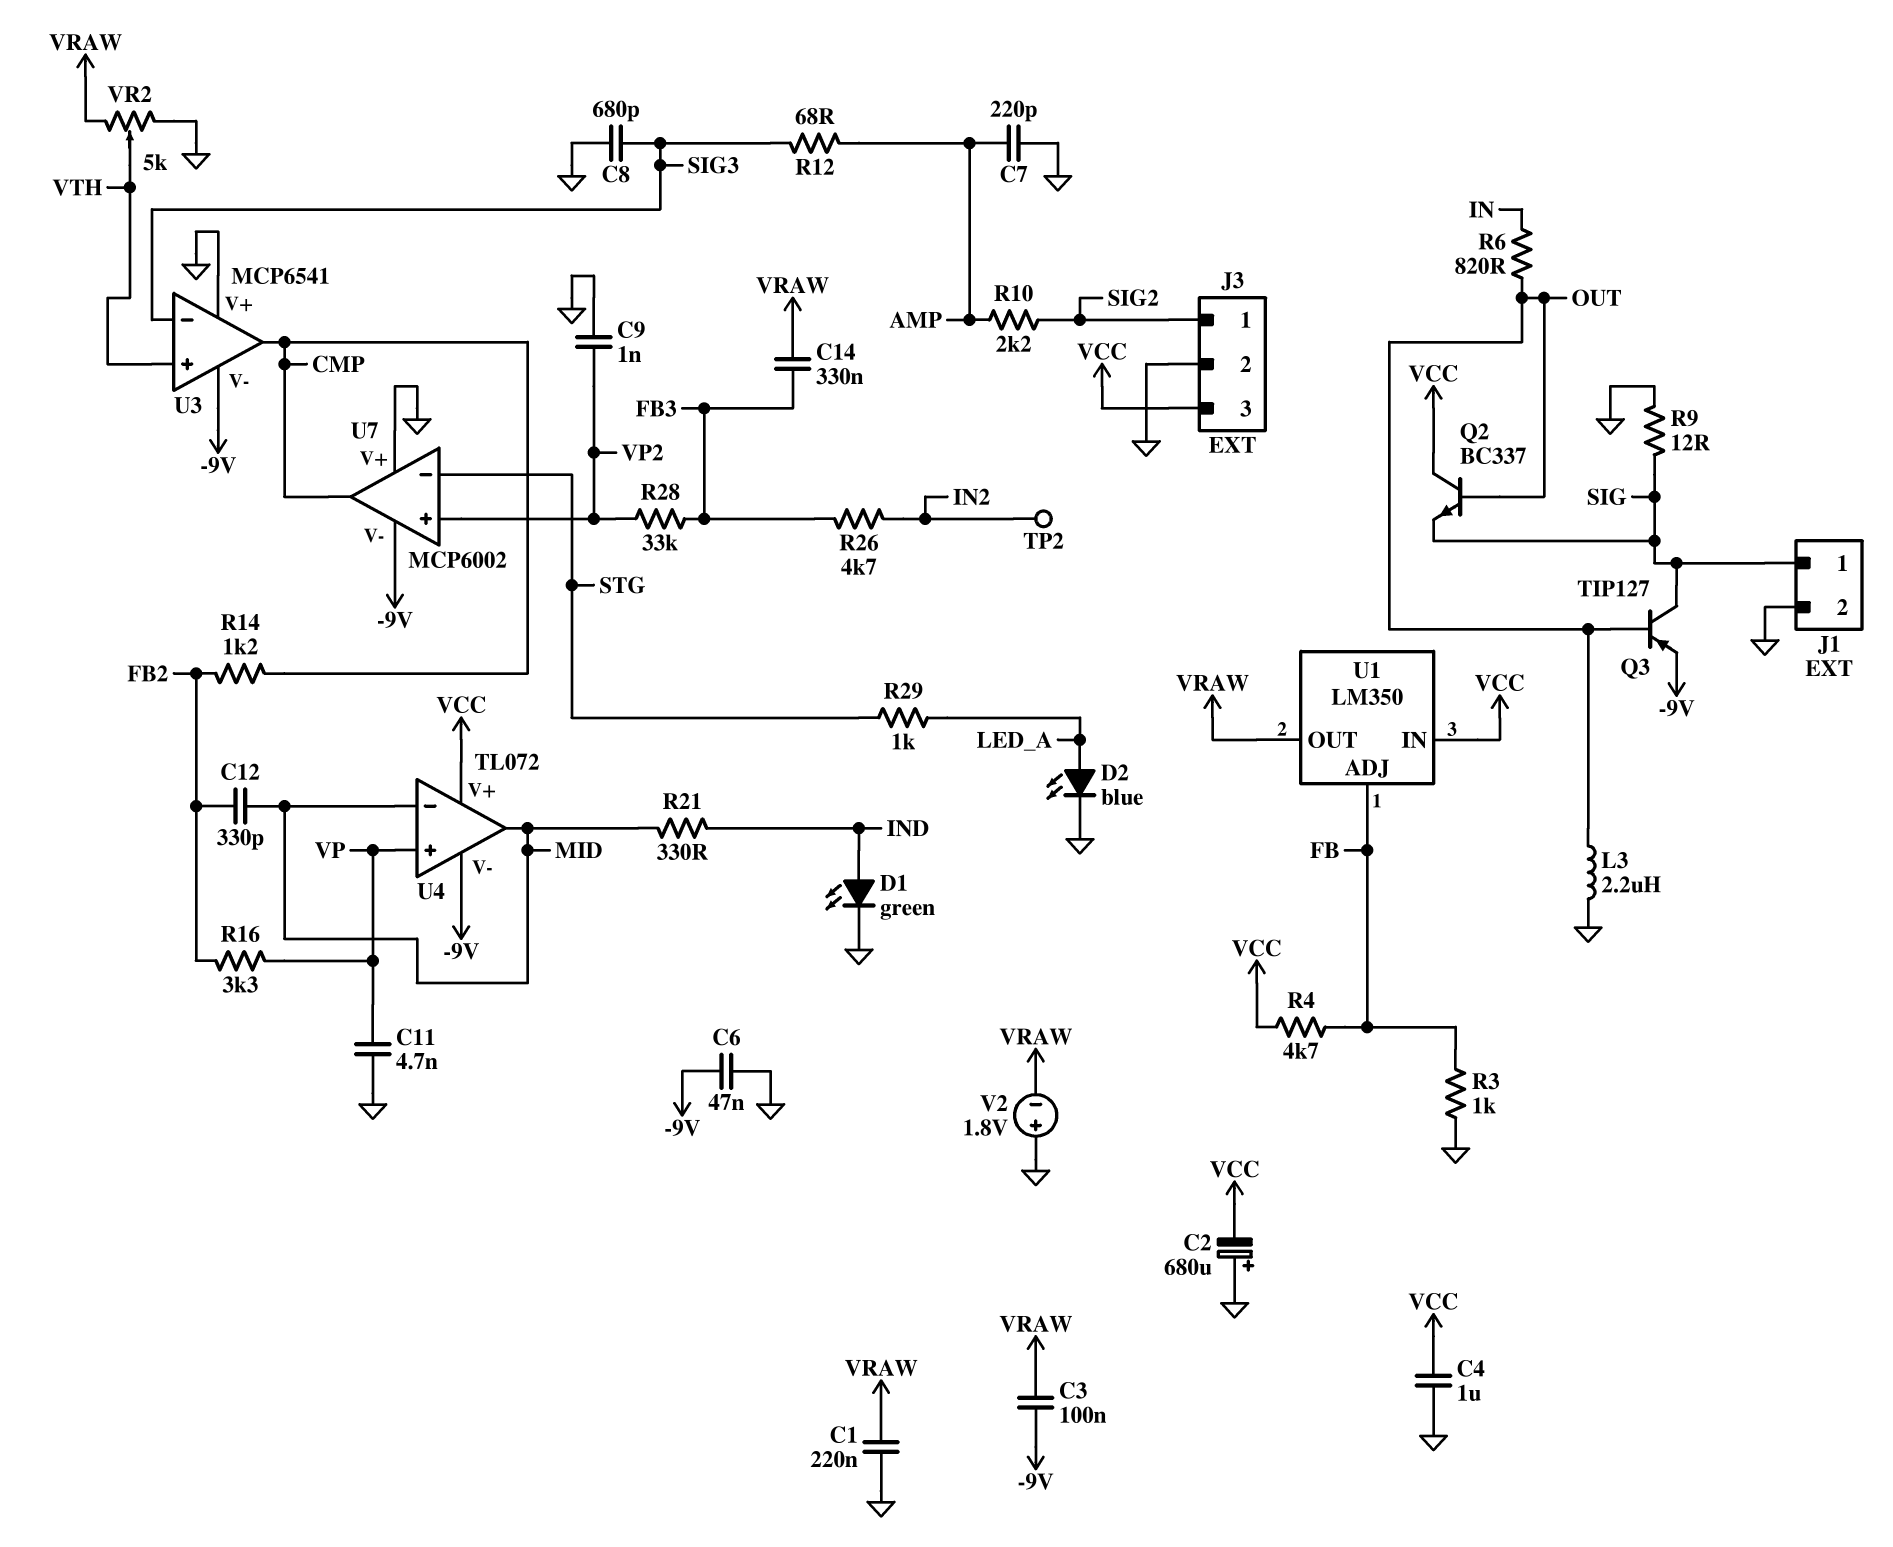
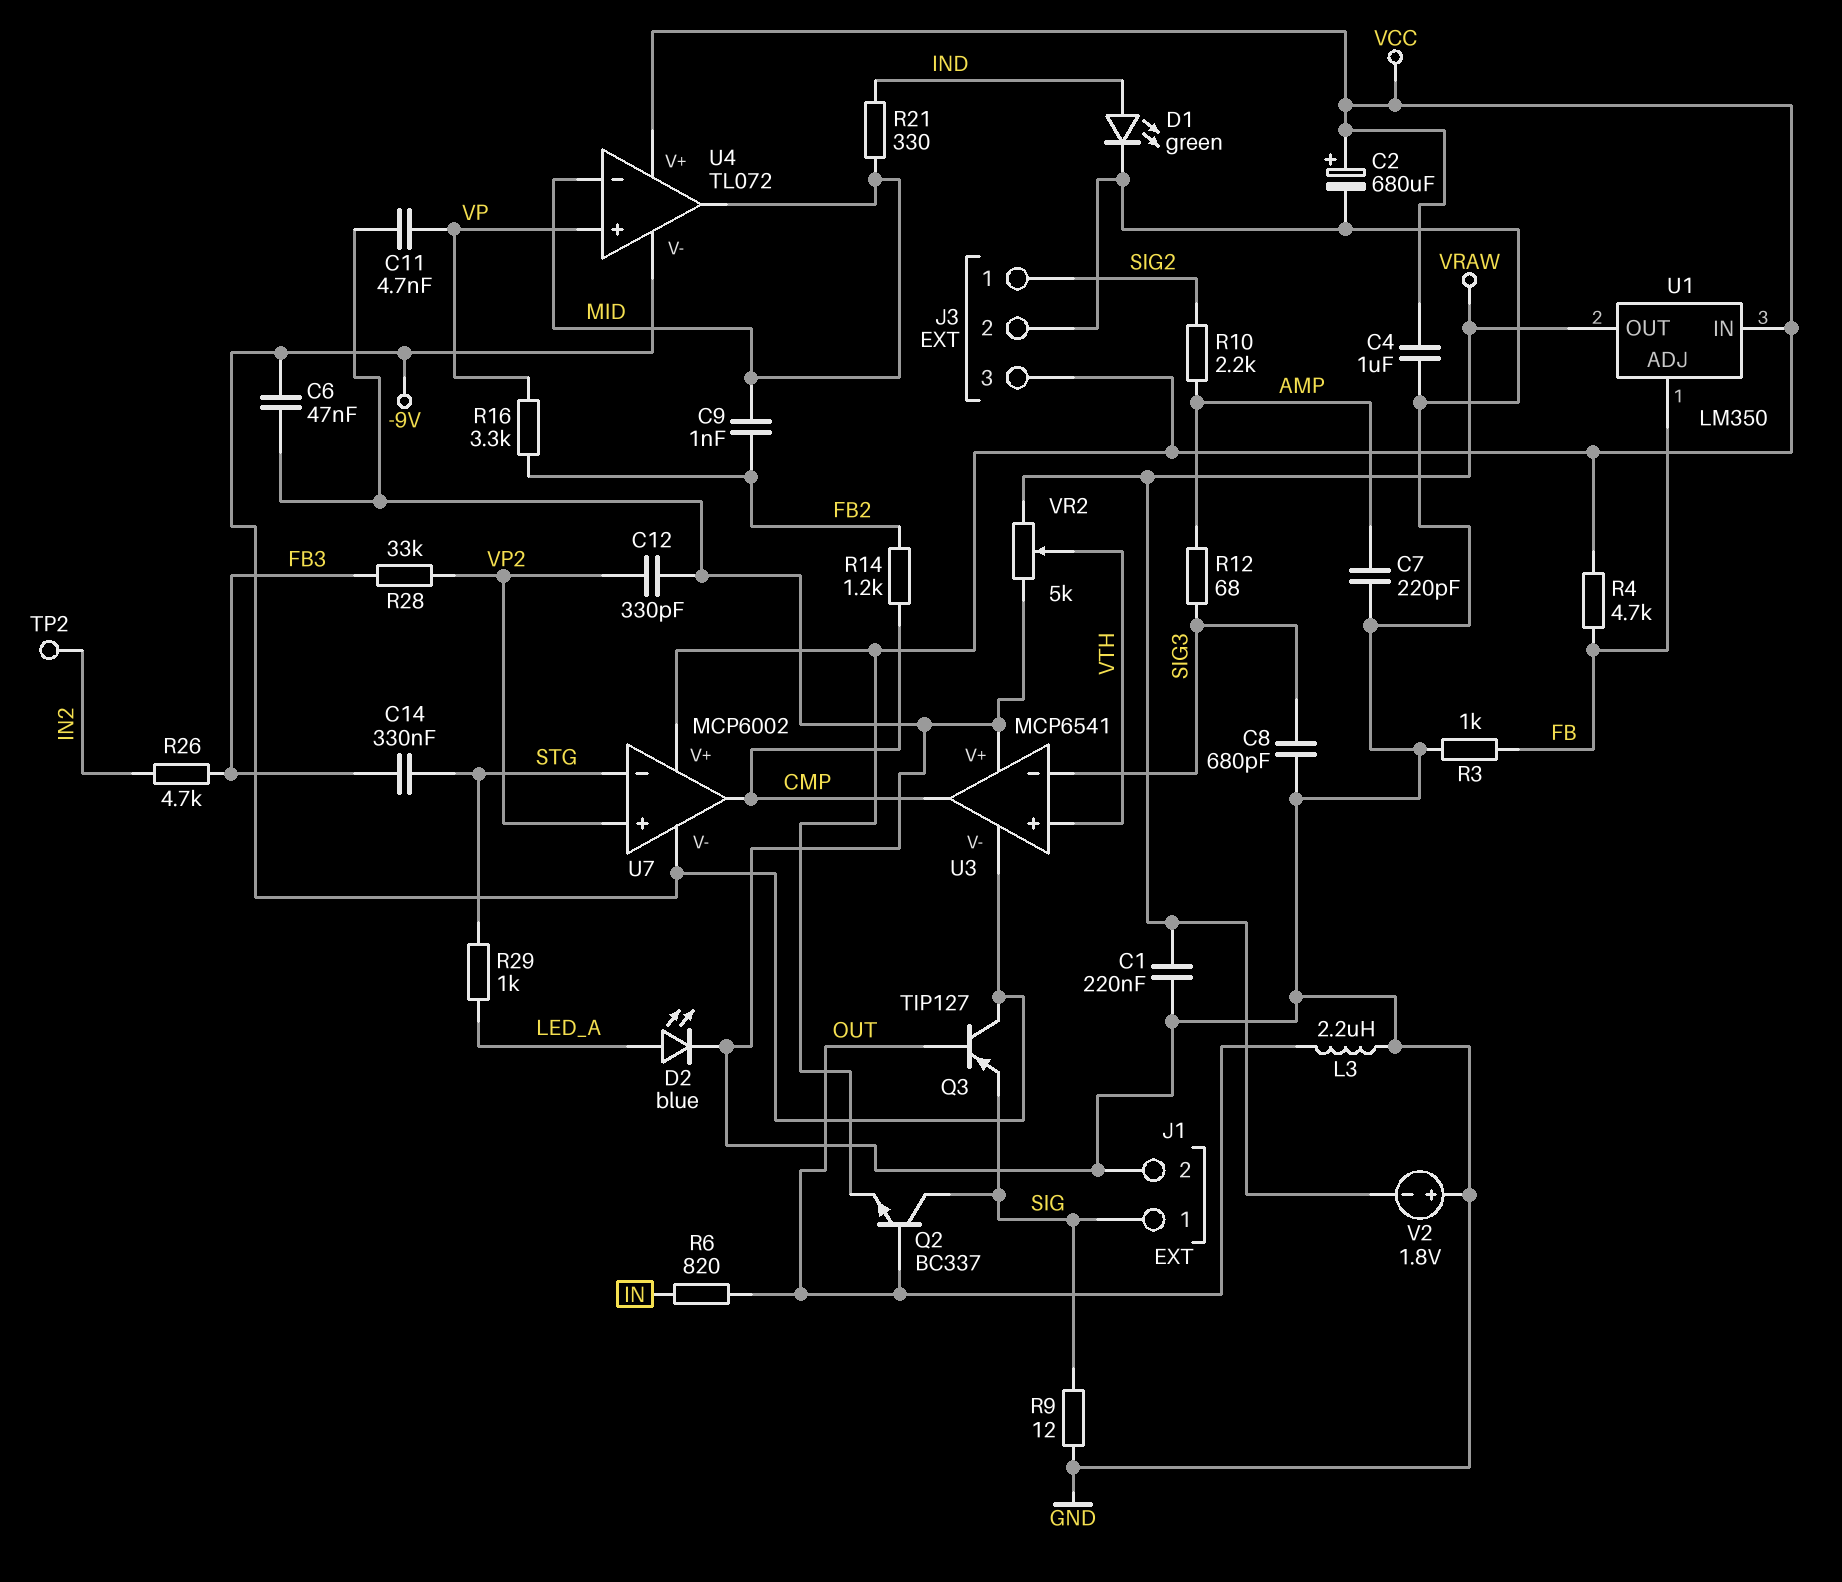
C2: 680uF (plus GND, minus VCC) -> 680uF (plus VCC, minus GND)
C3: 100nF (-9V, VRAW) -> none
C9: 1nF (GND, VP2) -> 1nF (FB2, MID)
C12: 330pF (FB2, MID) -> 330pF (GND, VP2)
C14: 330nF (FB3, VRAW) -> 330nF (FB3, STG)
Q2: NPN BC337 (B OUT, C VCC, E SIG) -> NPN BC337 (B OUT, C SIG, E VCC)
Q3: PNP TIP127 (B OUT, C SIG, E -9V) -> PNP TIP127 (B OUT, C -9V, E SIG)
U7 pin V+: GND -> VCC

